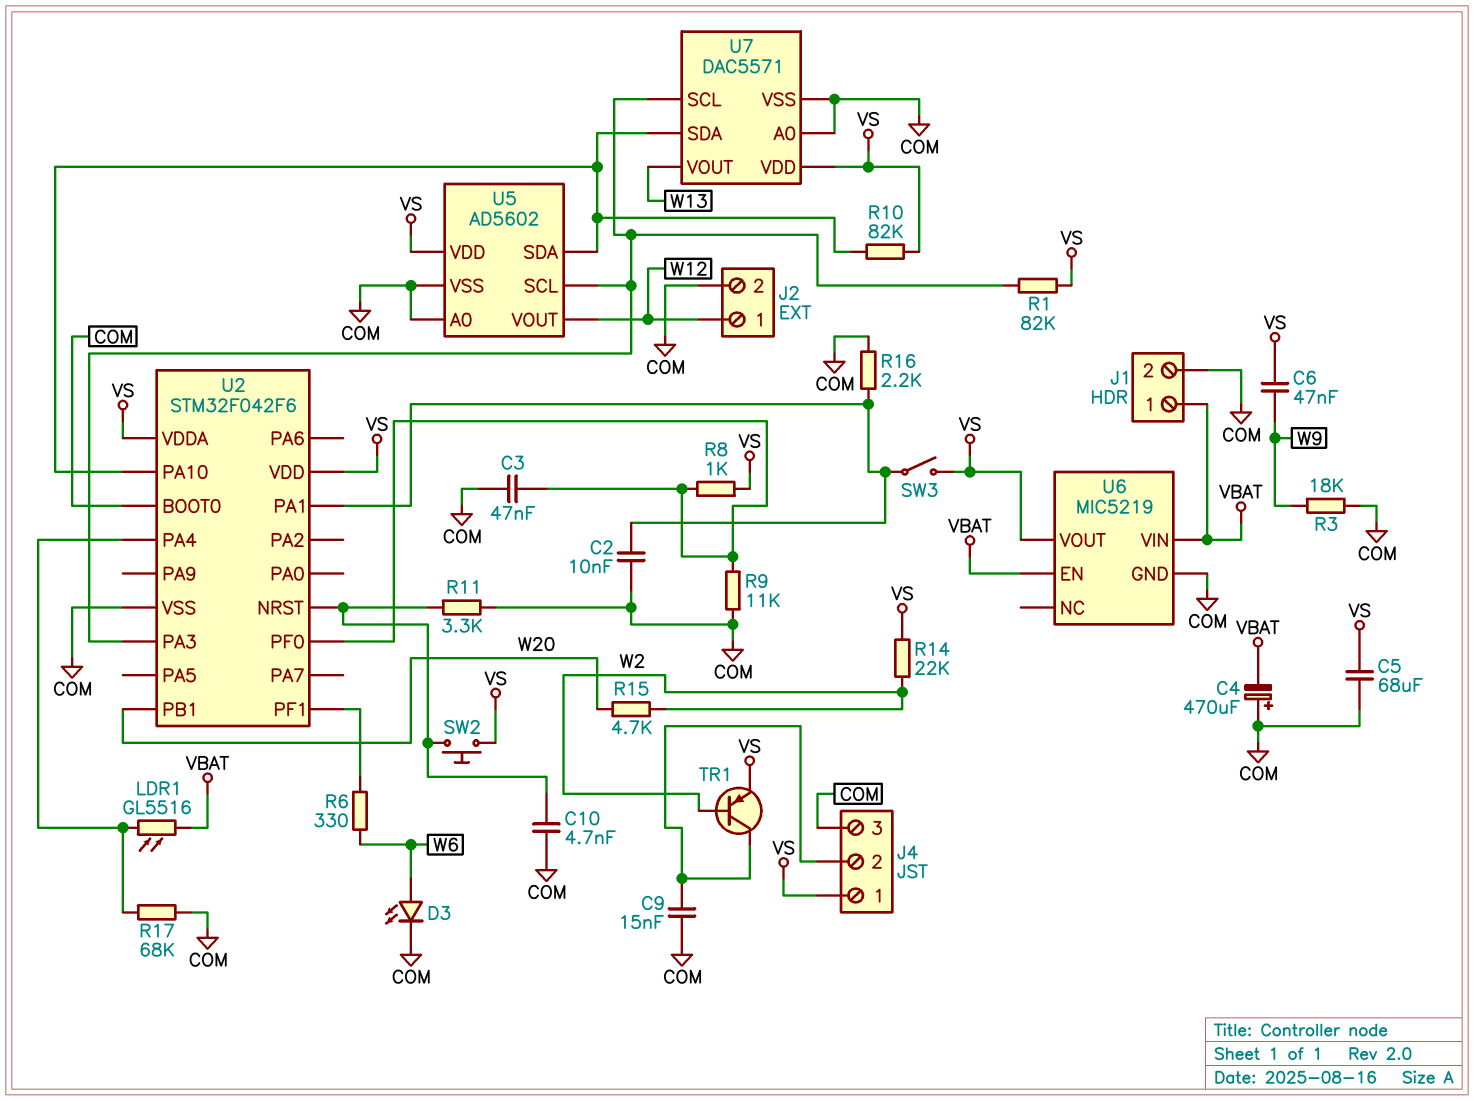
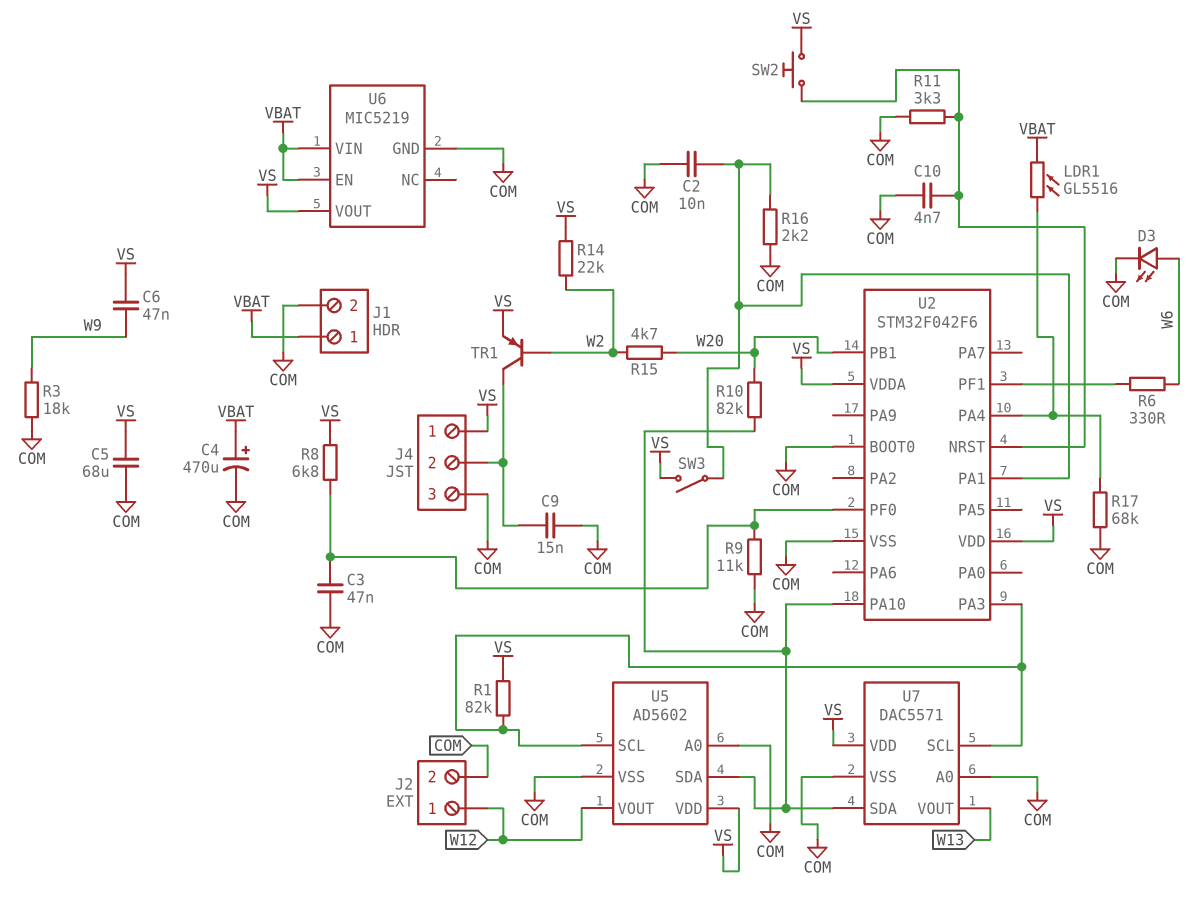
C4: 470uF (plus COM, minus VBAT) -> 470uF (plus VBAT, minus COM)
R8: 1k (U2/PF0, VS) -> 6.8k (U2/PF0, VS)
R10: 82k (U2/PA10, VS) -> 82k (U2/PA10, W20)

